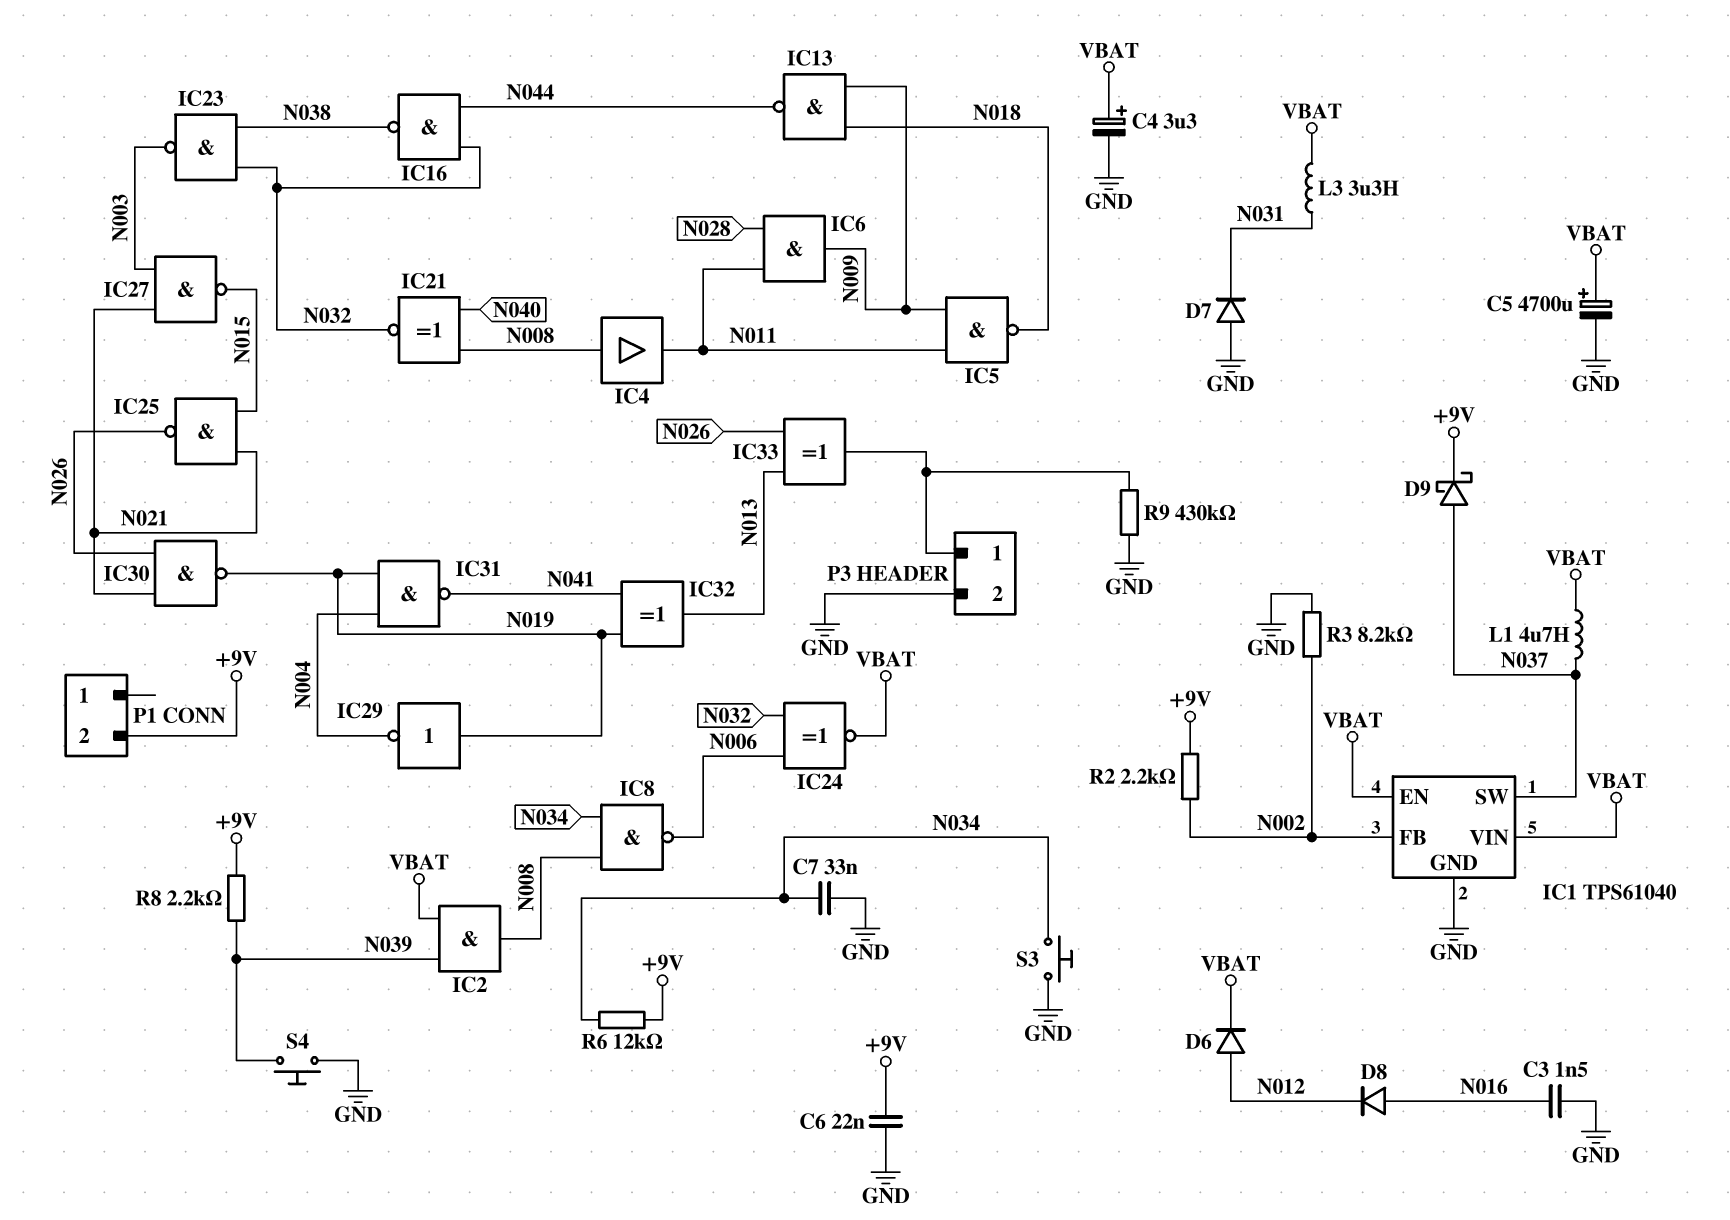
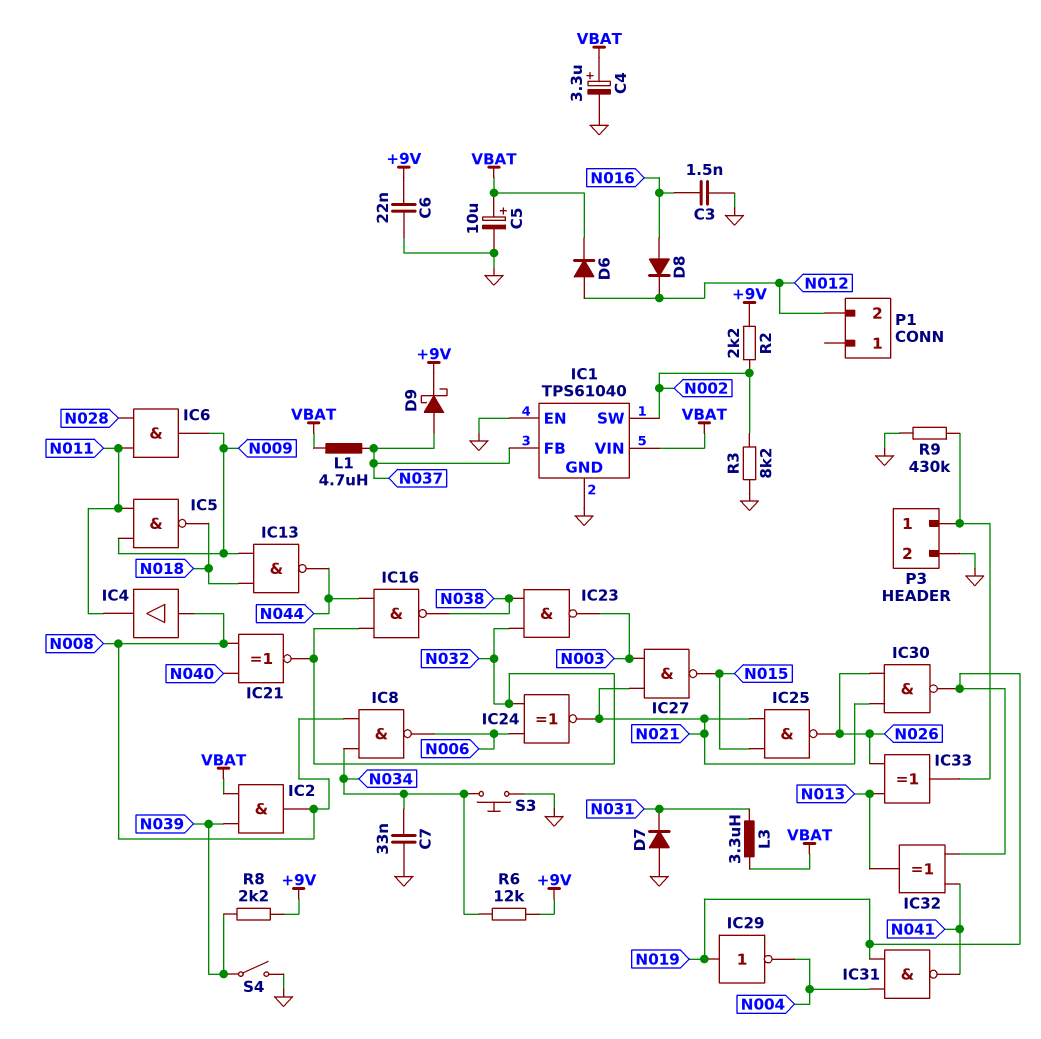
C5: 4700uF (plus VBAT, minus GND) -> 10uF (plus VBAT, minus GND)
IC1 pin EN: VBAT -> GND
IC1 pin FB: N002 -> N037
IC1 pin SW: N037 -> N002
IC24: XNOR (in N006, in N032, out VBAT) -> XNOR (in N006, in N032, out N021)
P1 pin 2: +9V -> N012
S4: button (GND, N039) -> switch (GND, N039)

